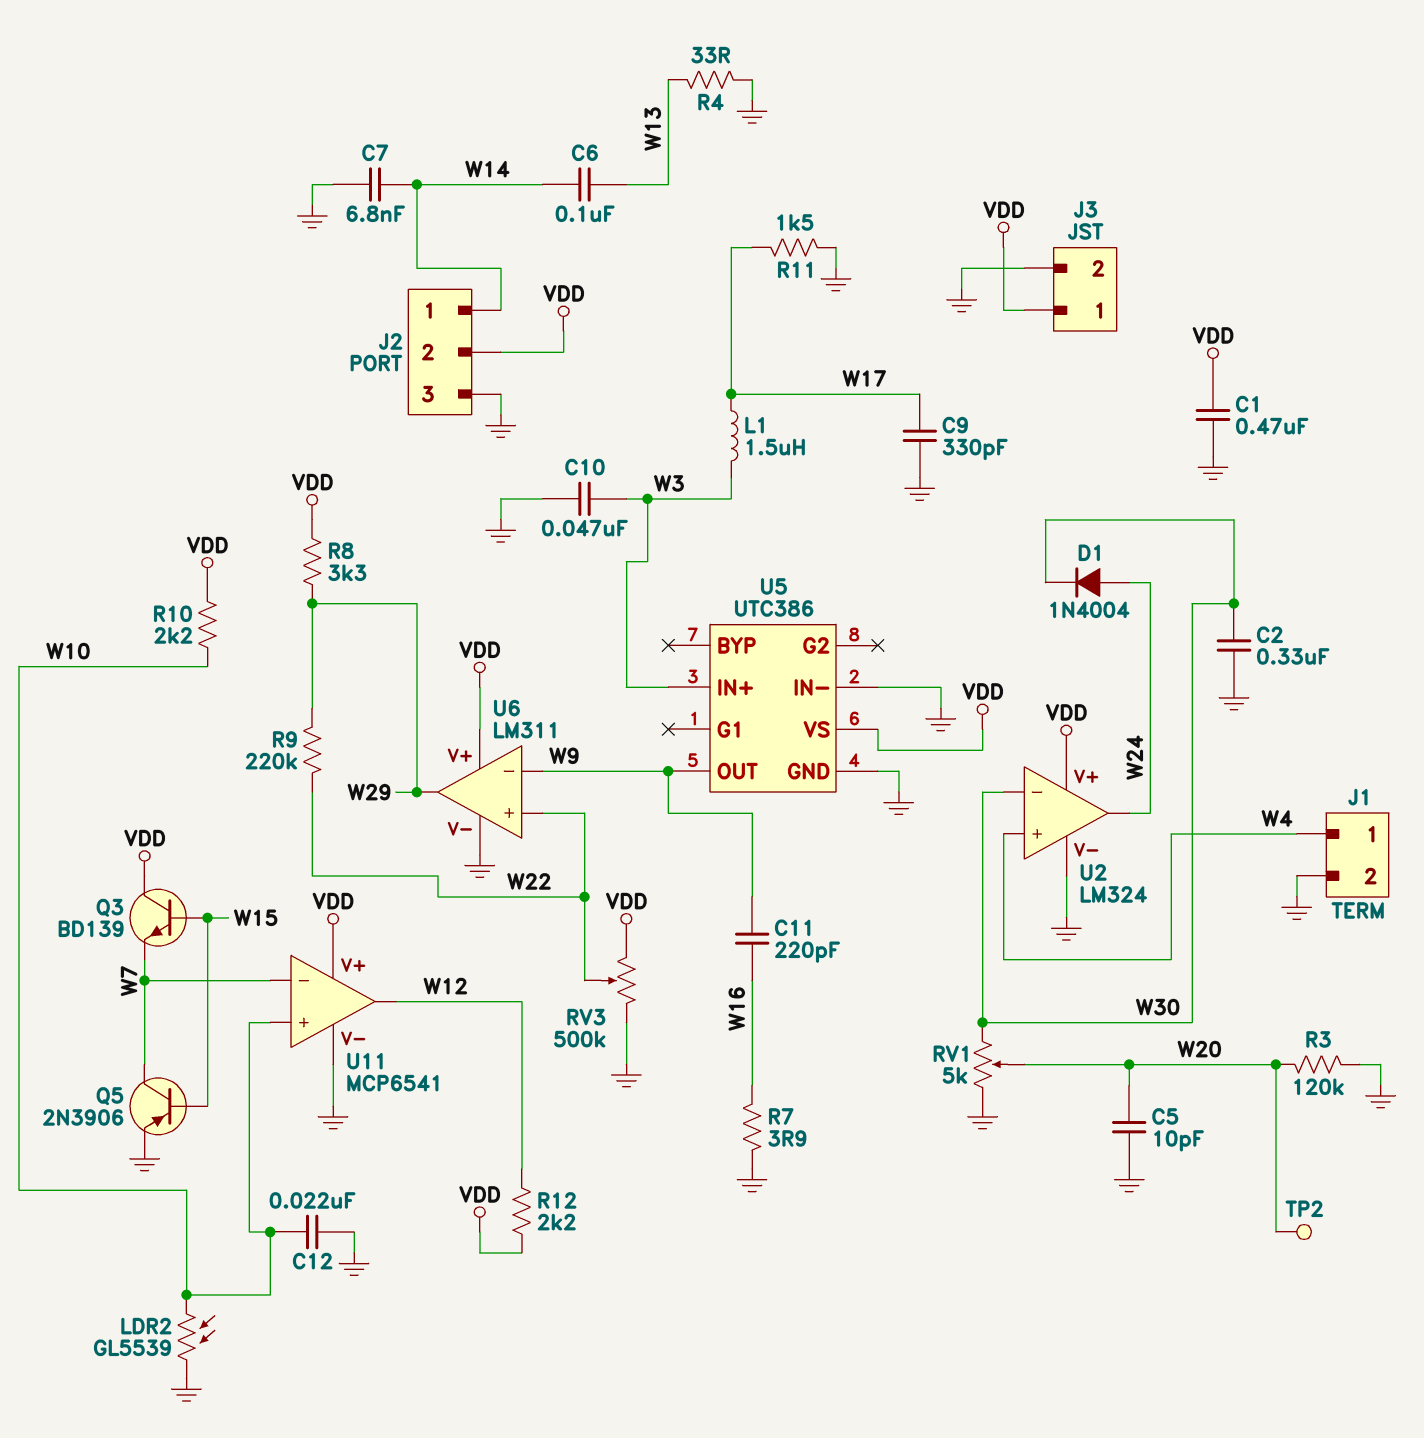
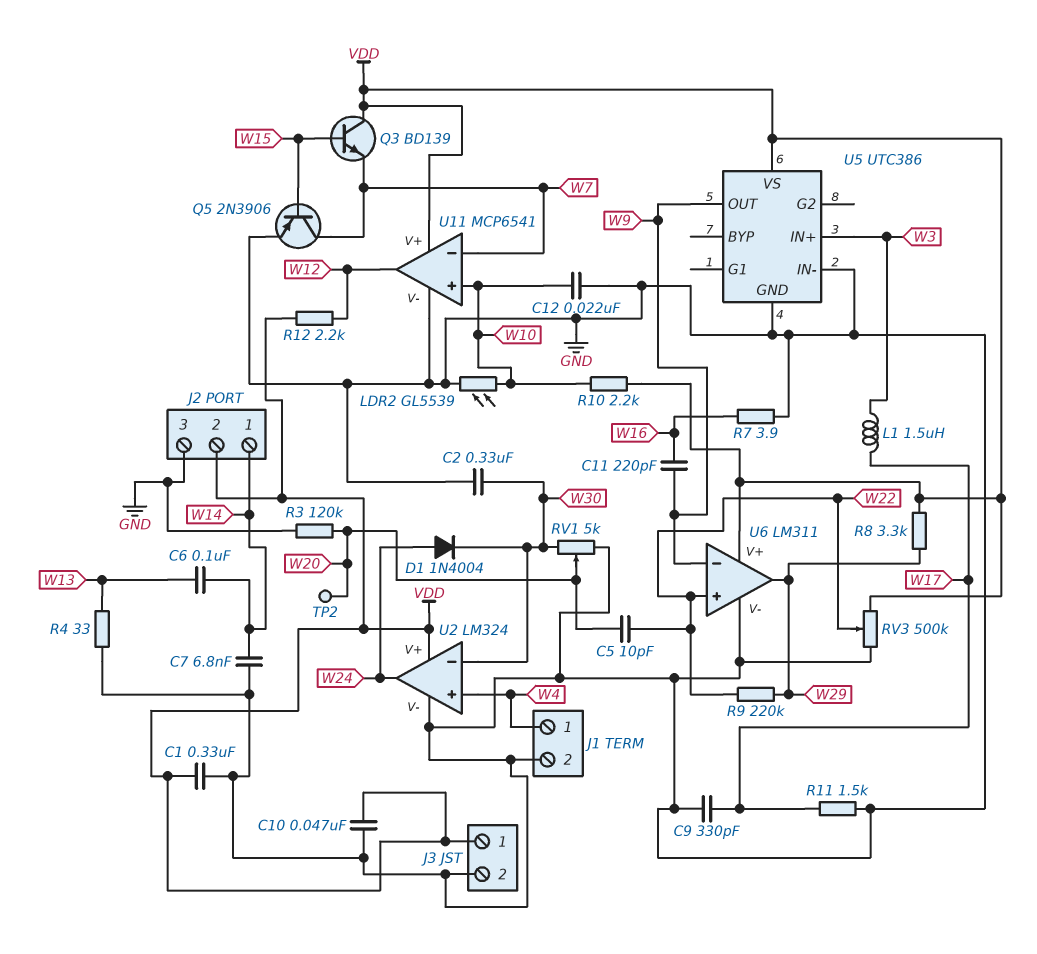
C1: 470nF (GND, VDD) -> 330nF (GND, VDD)
C5: 10pF (GND, W20) -> 10pF (W20, W22)
C10: 47nF (GND, W3) -> 47nF (GND, VDD)

